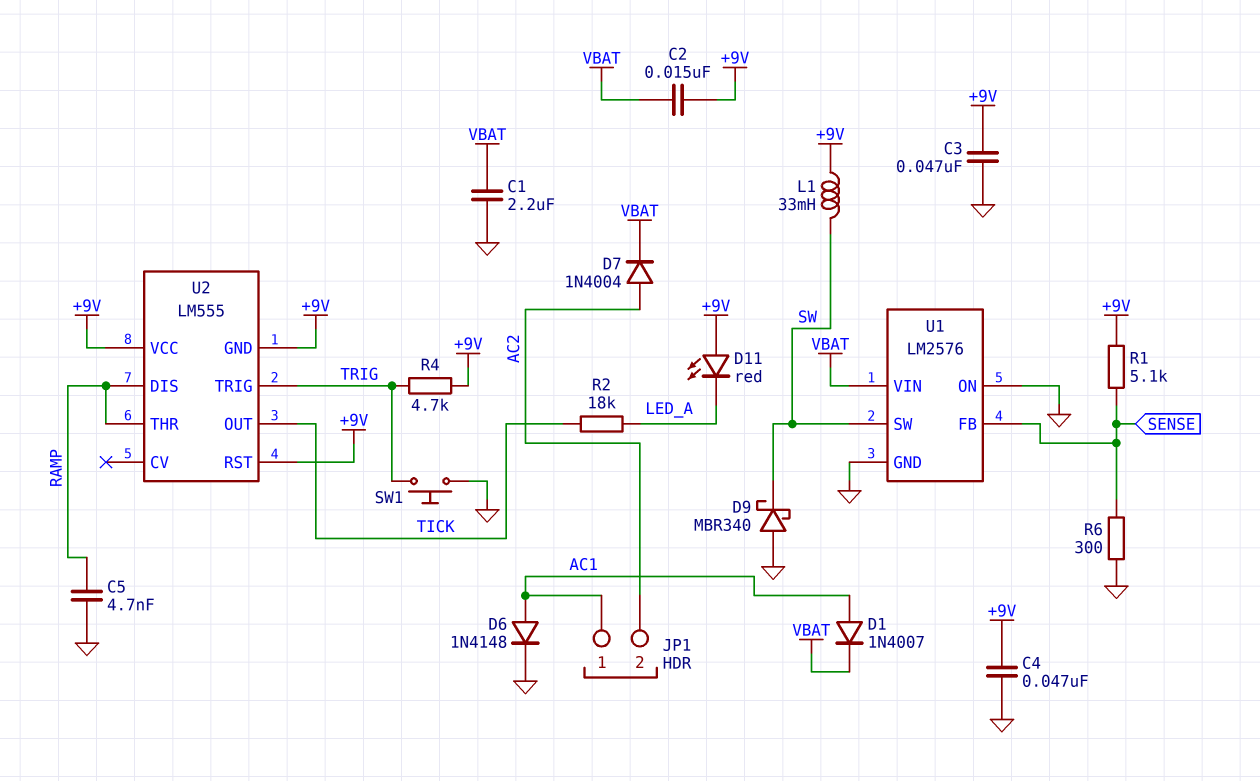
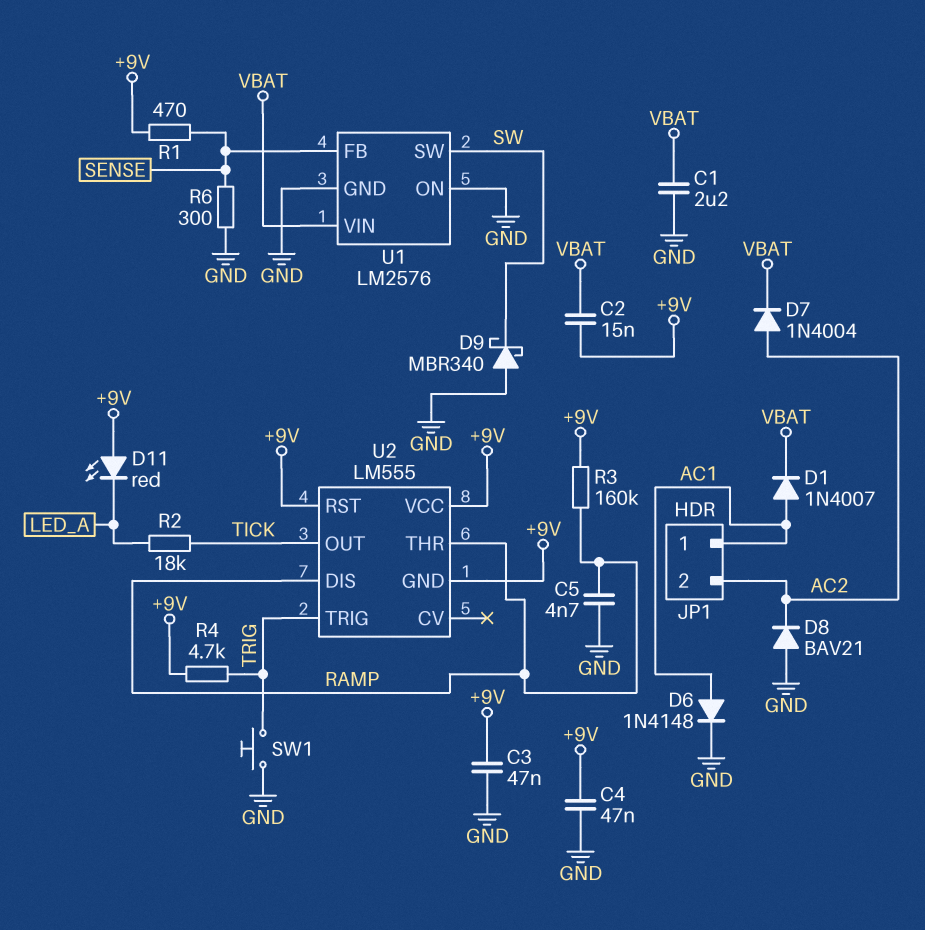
D8: none -> diode BAV21 (A GND, K AC2)
L1: 33mH (+9V, SW) -> none
R1: 5.1k (+9V, SENSE) -> 470 (+9V, SENSE)
R3: none -> 160k (+9V, RAMP)

